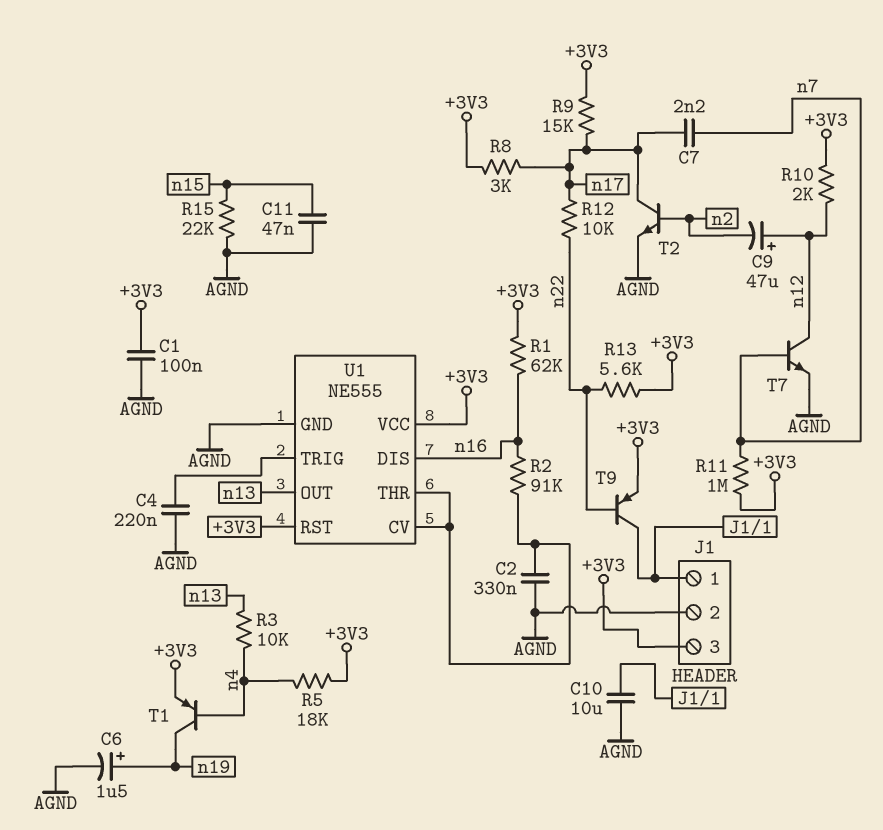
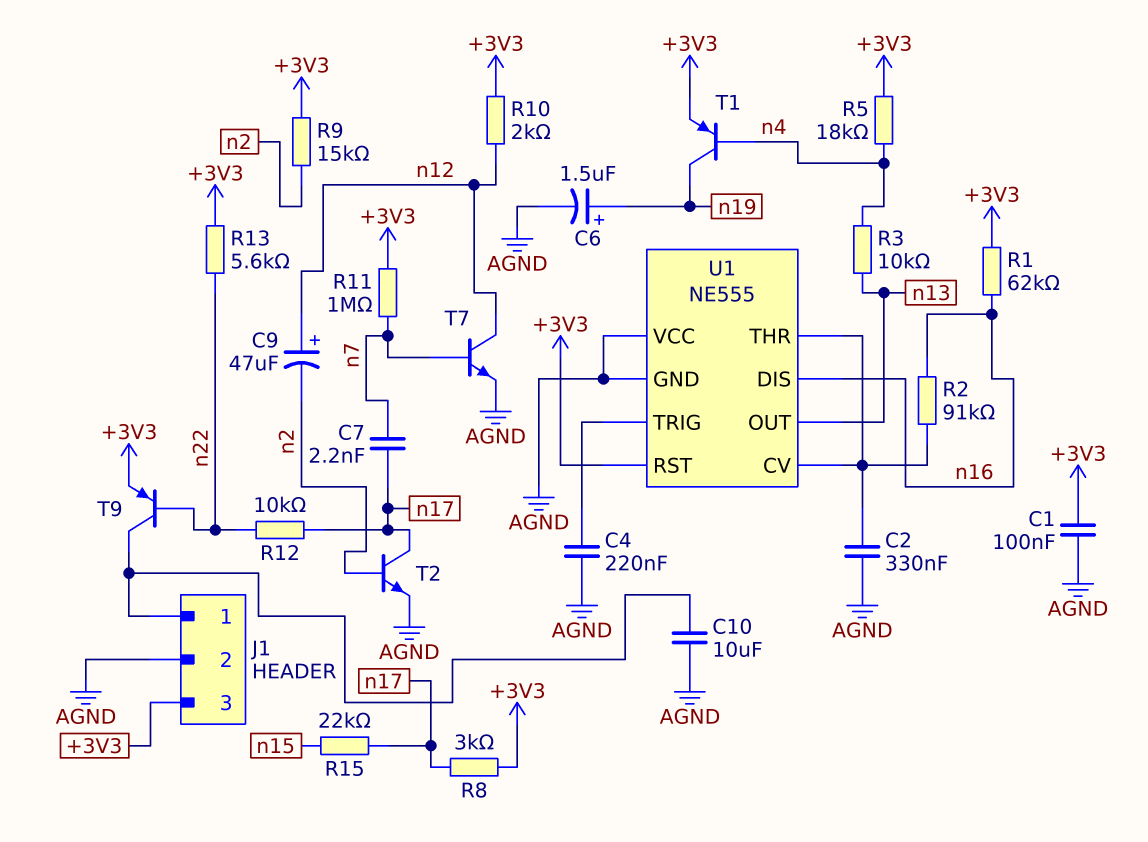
C11: 47nF (AGND, n15) -> none
R9: 15k (+3V3, n17) -> 15k (+3V3, n2)
R15: 22k (AGND, n15) -> 22k (n15, n17)
U1 pin VCC: +3V3 -> AGND

